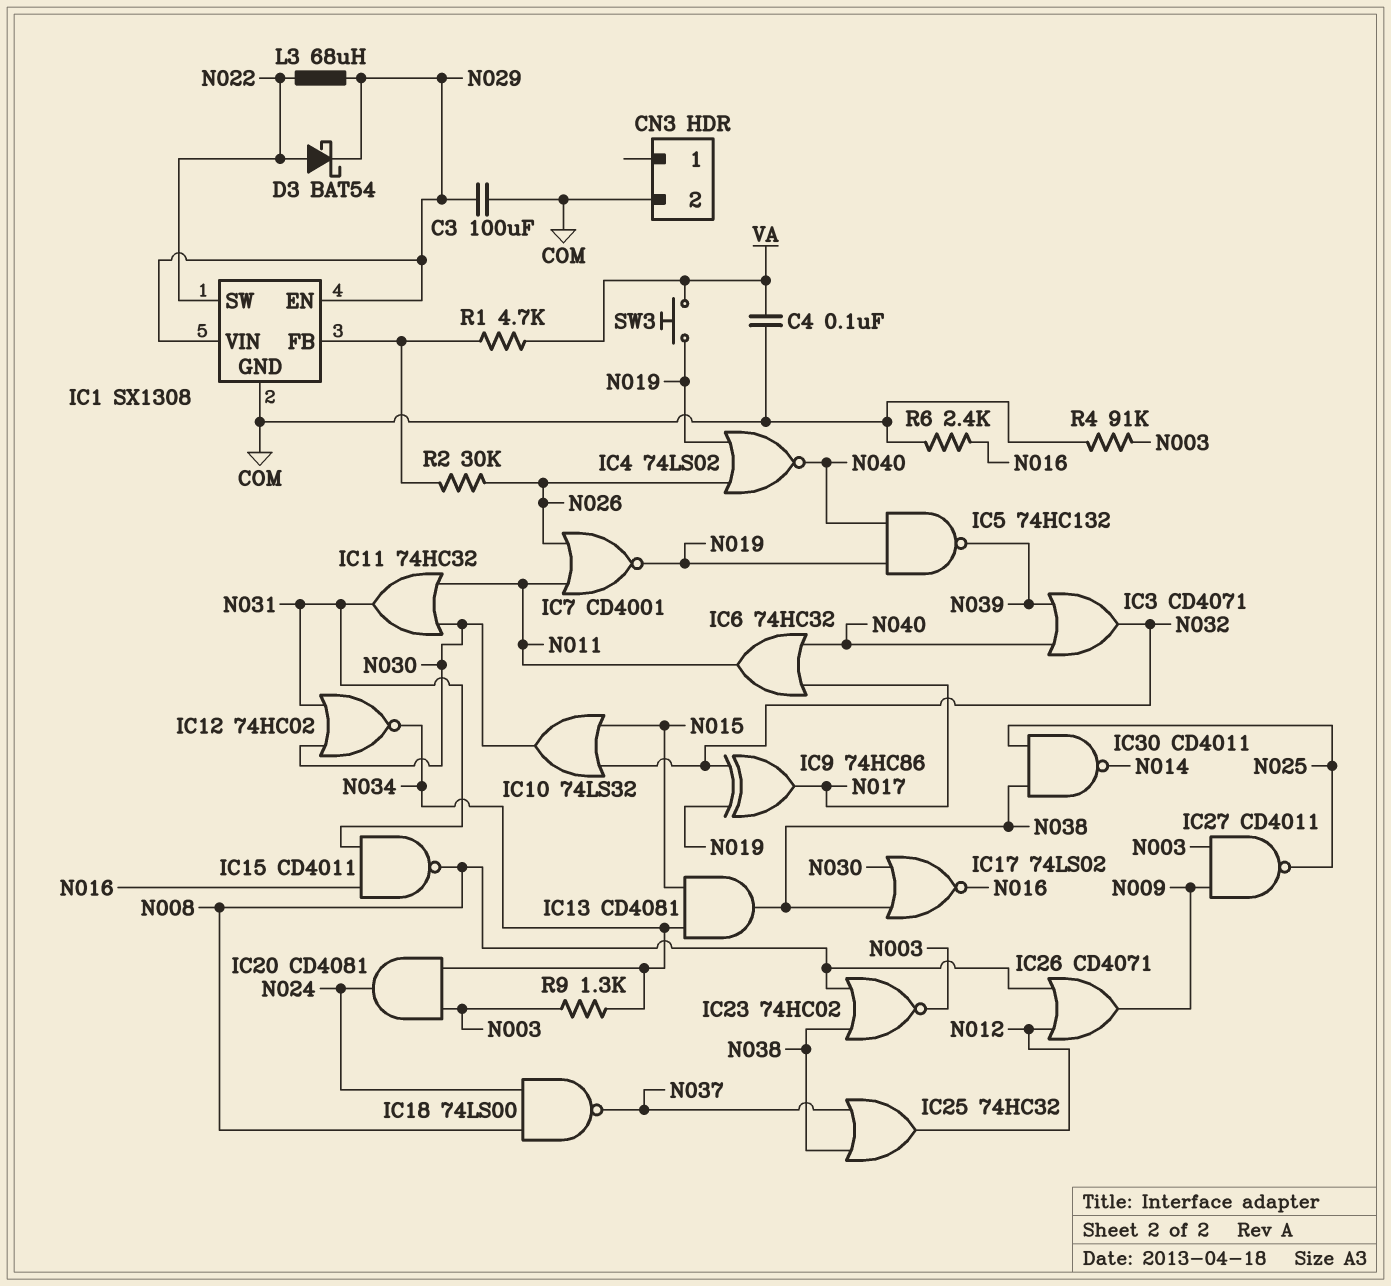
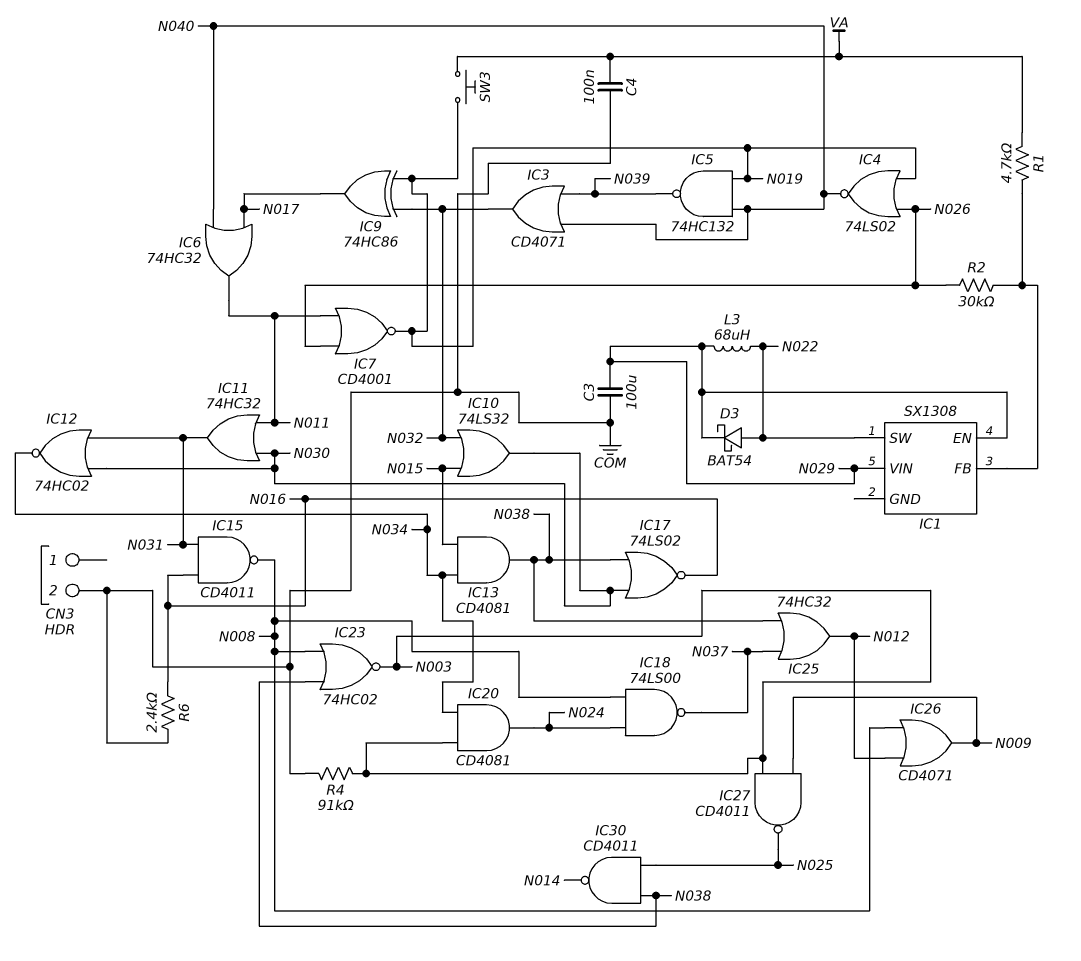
IC1 pin GND: COM -> none
R9: 1.3k (N003, N034) -> none

